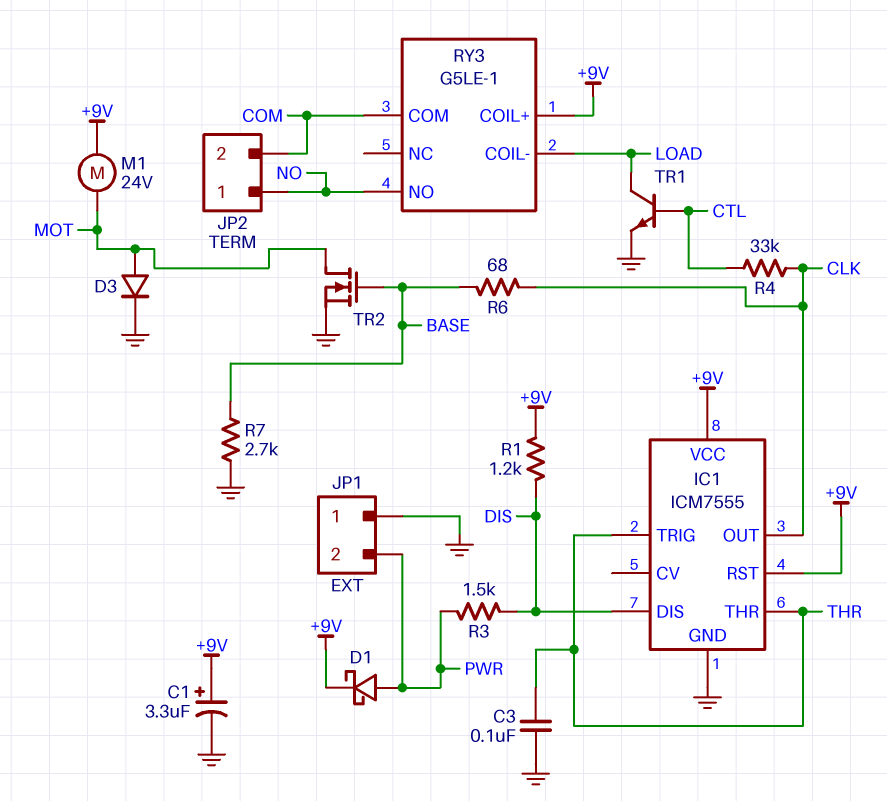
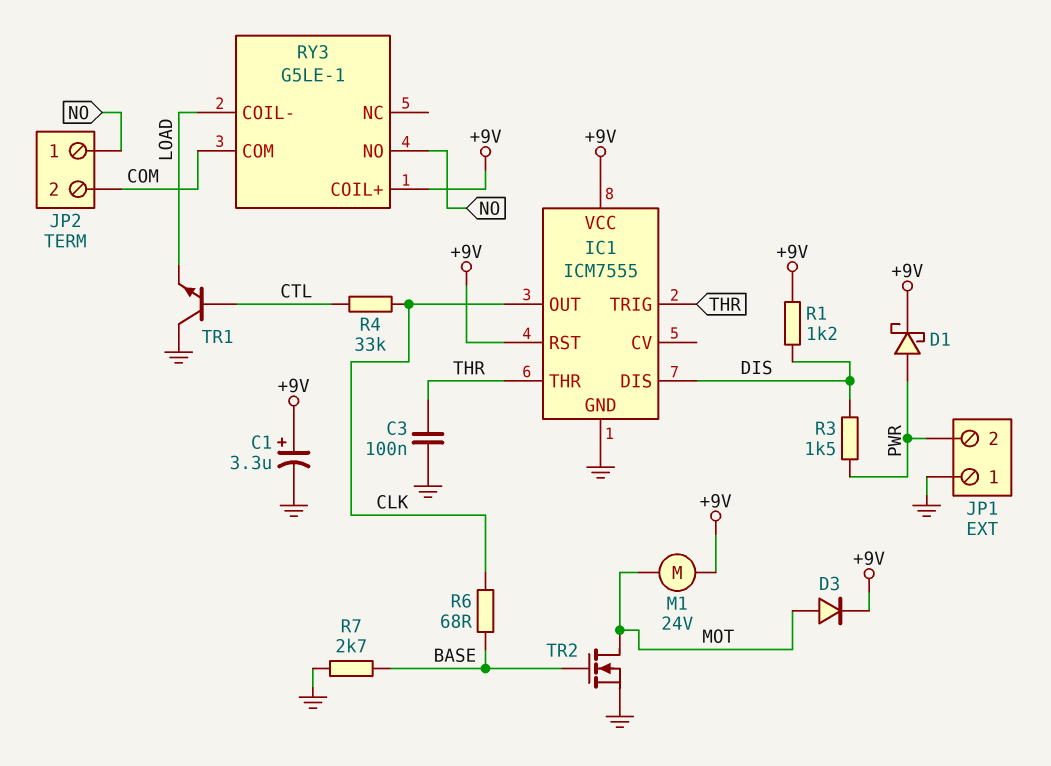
D3: diode (A MOT, K GND) -> diode (A MOT, K +9V)
TR1: NPN (B CTL, C LOAD, E GND) -> NPN (B CTL, C GND, E LOAD)

